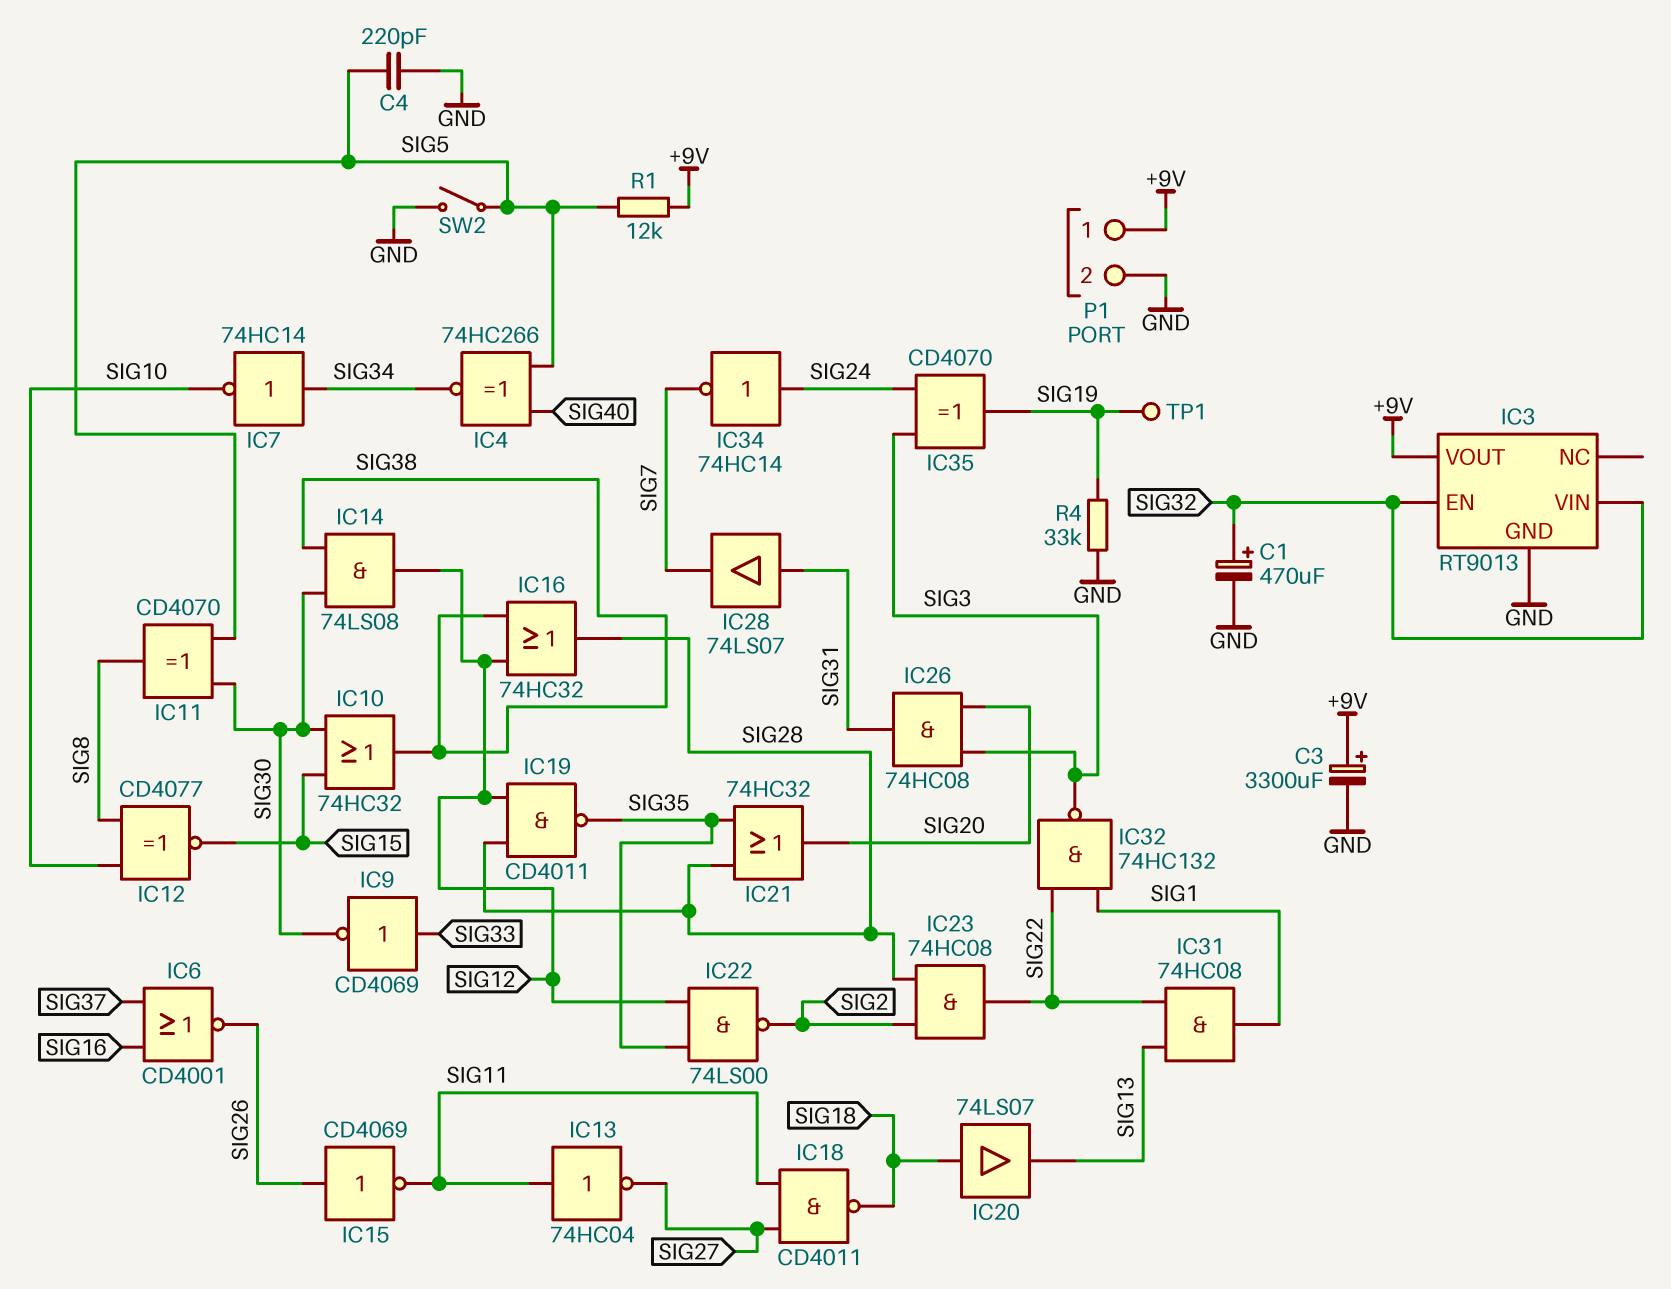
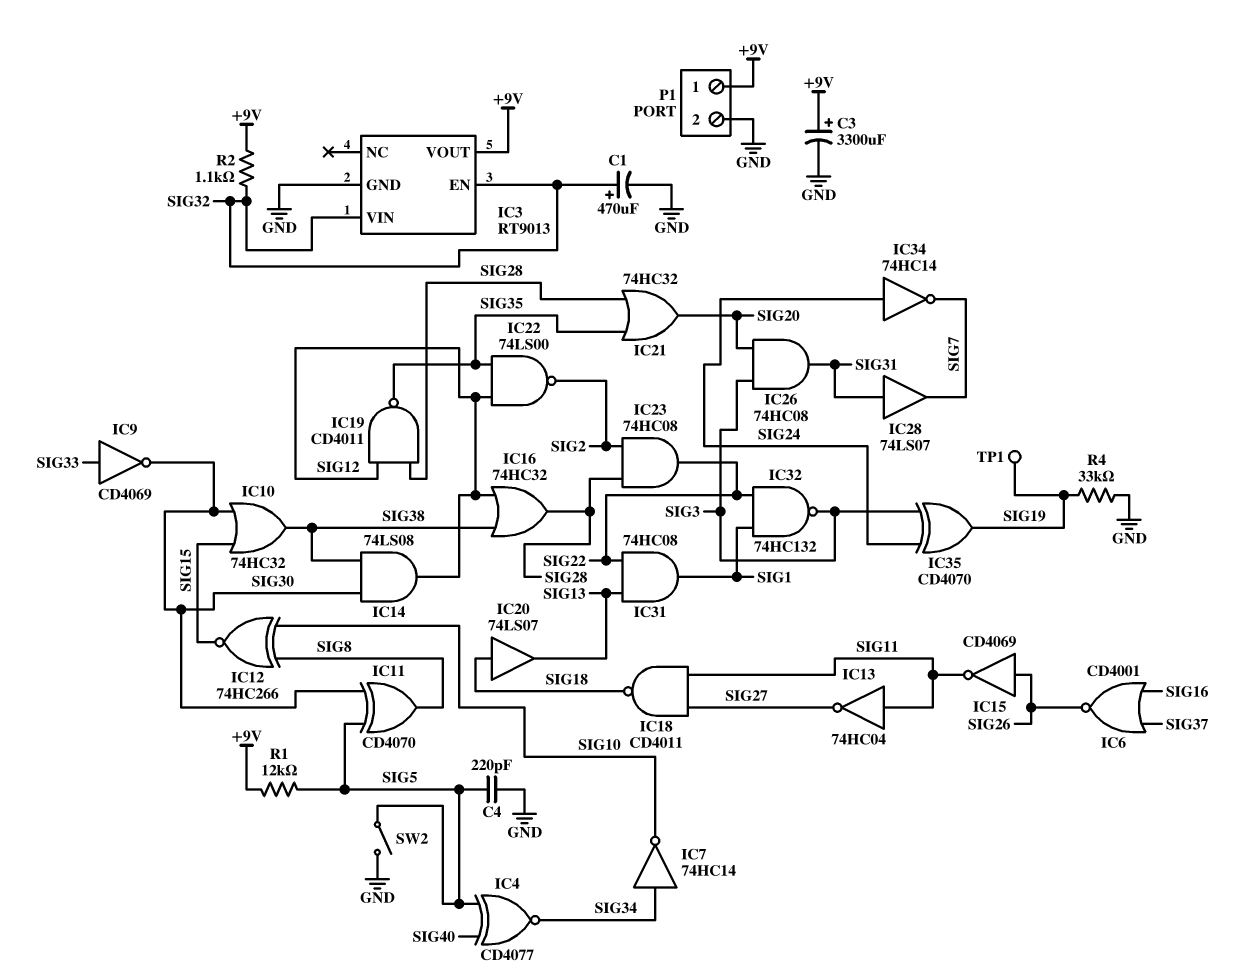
IC4: XNOR 74HC266 (in SIG5, in SIG40, out SIG34) -> XNOR CD4077 (in SIG5, in SIG40, out SIG34)
IC12: XNOR CD4077 (in SIG8, in SIG10, out SIG15) -> XNOR 74HC266 (in SIG8, in SIG10, out SIG15)
R2: none -> 1.1k (+9V, SIG32)

